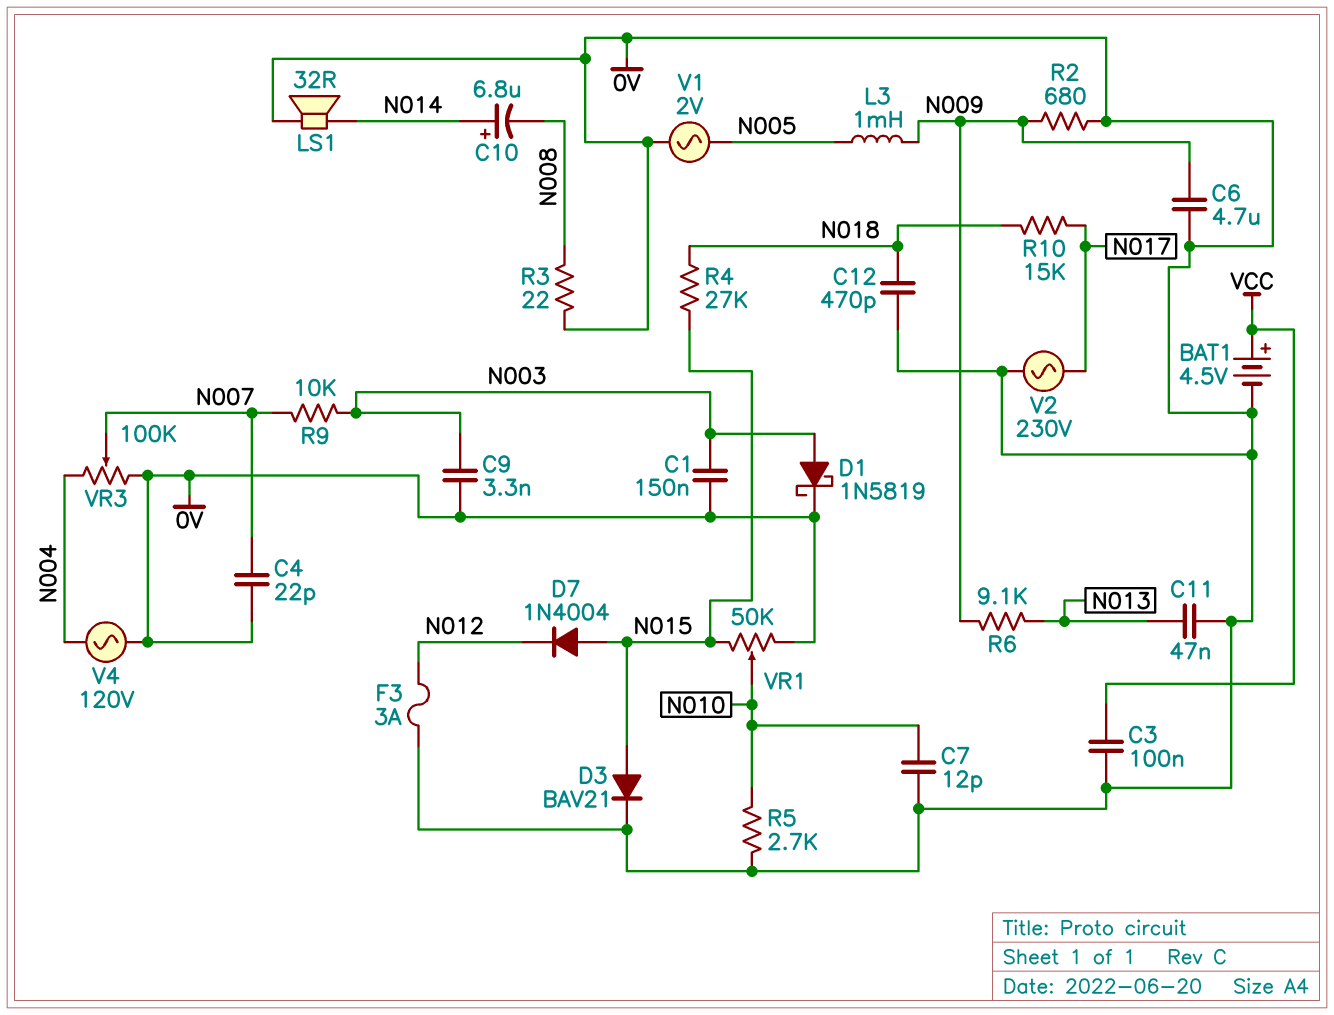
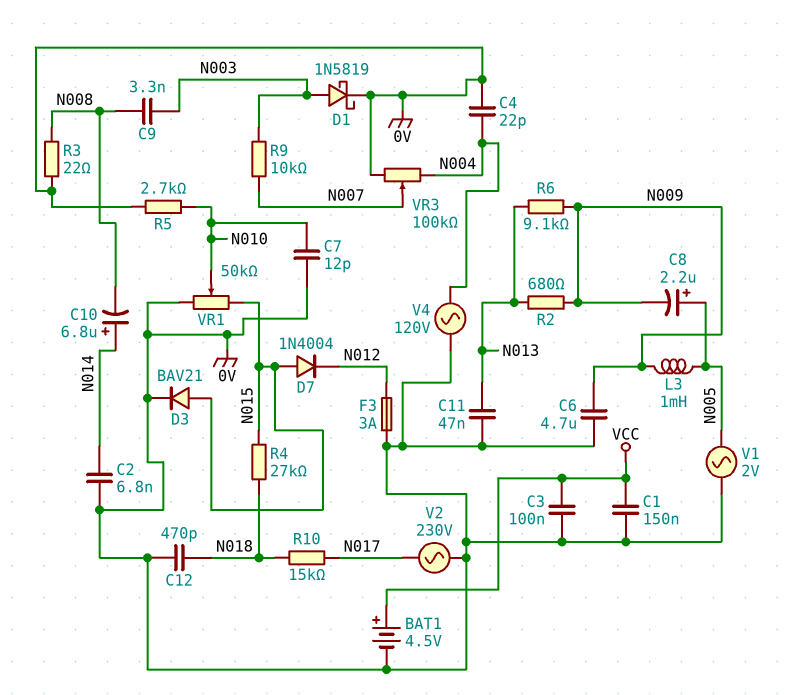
C1: 150nF (0V, N003) -> 150nF (0V, VCC)
C2: none -> 6.8nF (0V, N014)
C4: 22pF (0V, N007) -> 22pF (0V, N004)
C8: none -> 2.2uF (plus N005, minus N009)
C9: 3.3nF (0V, N003) -> 3.3nF (N003, N008)
LS1: speaker 32R (0V, N014) -> none
R2: 680 (0V, N009) -> 680 (N009, N013)

